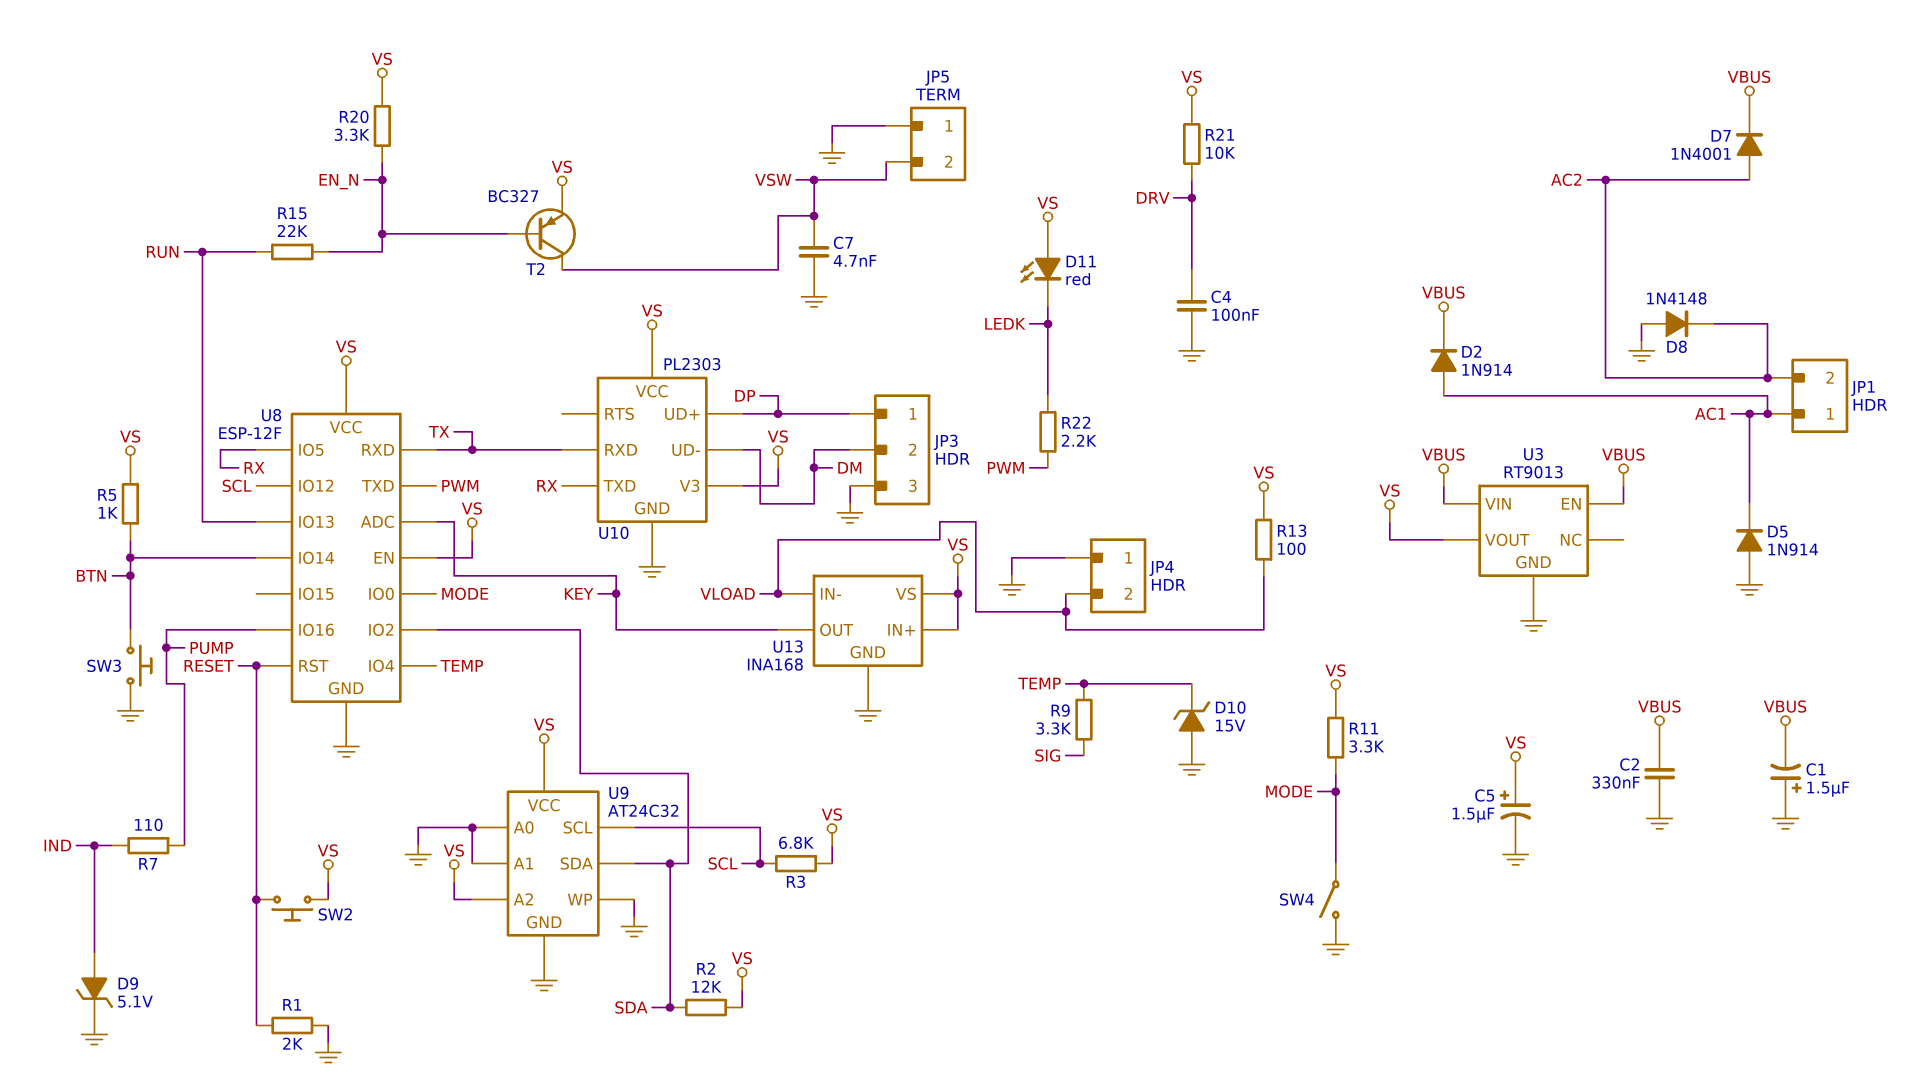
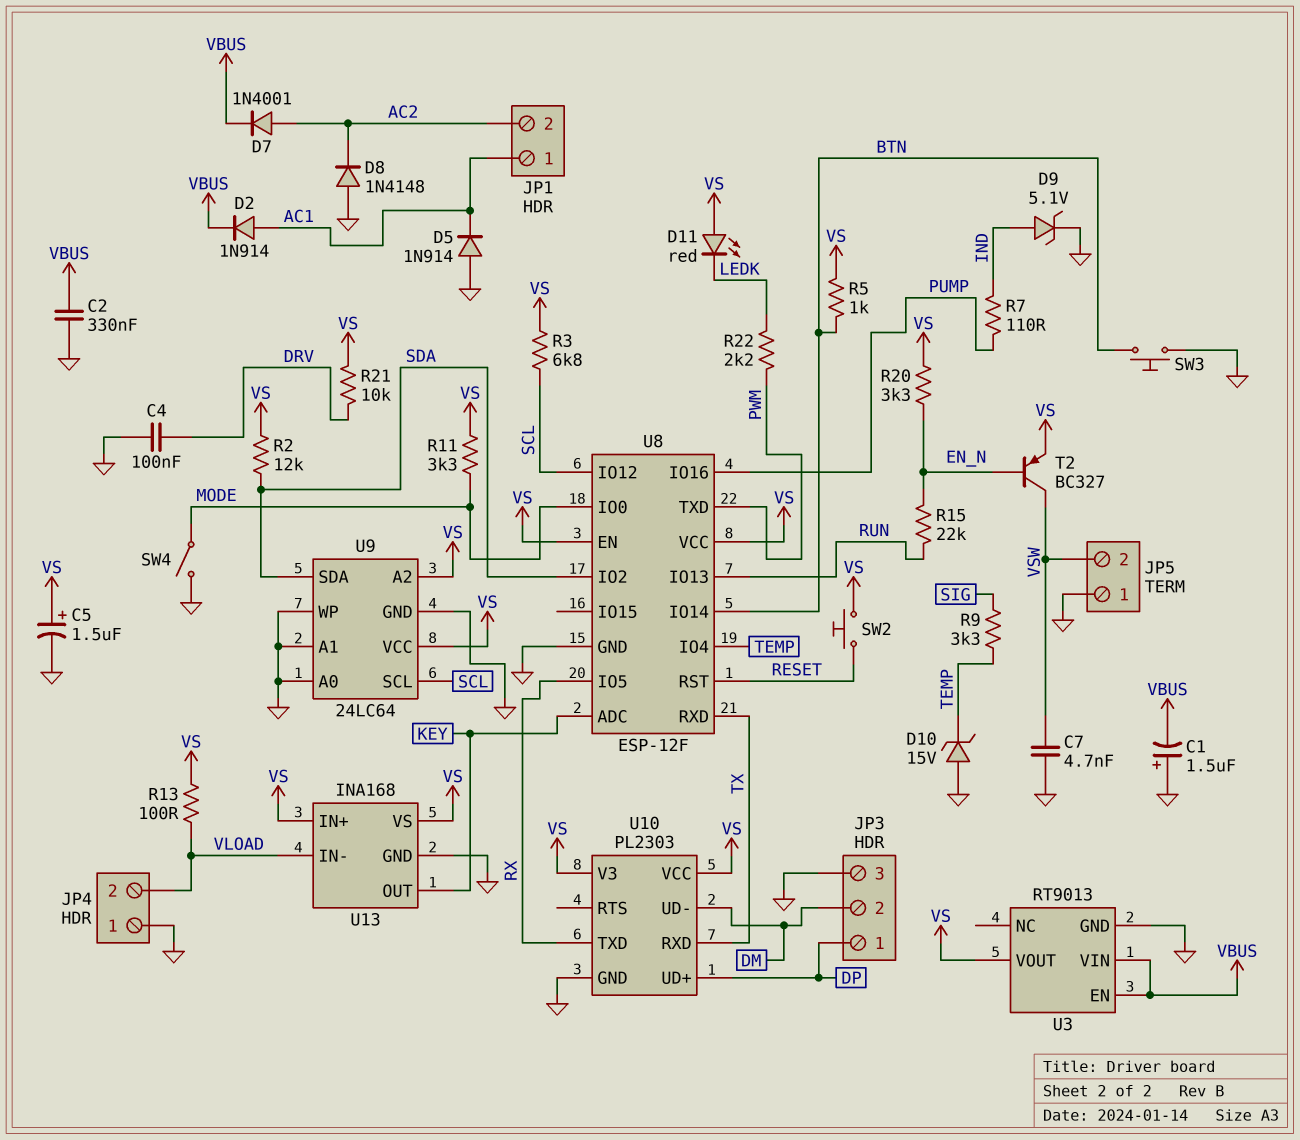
R1: 2k (GND, RESET) -> none
U9: AT24C32 -> 24LC64

